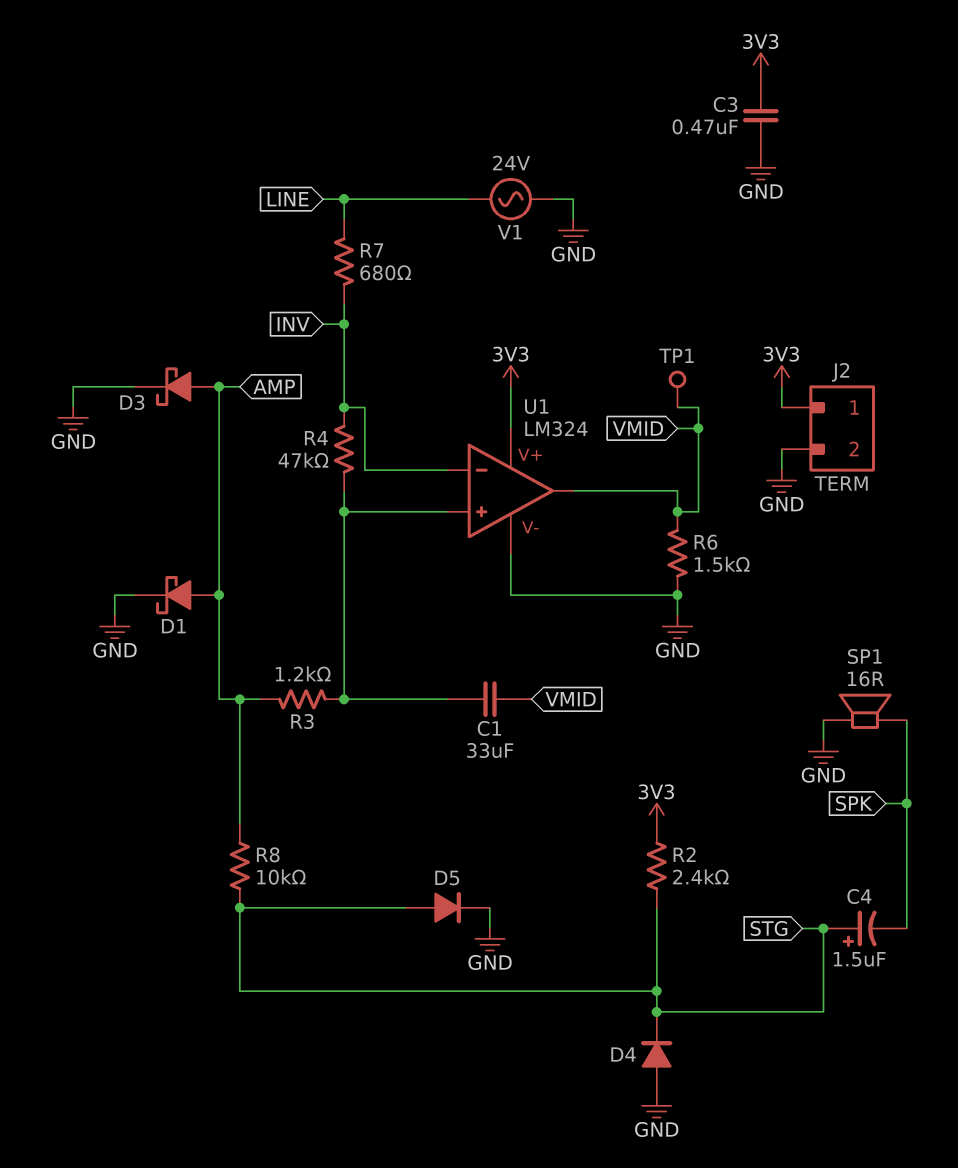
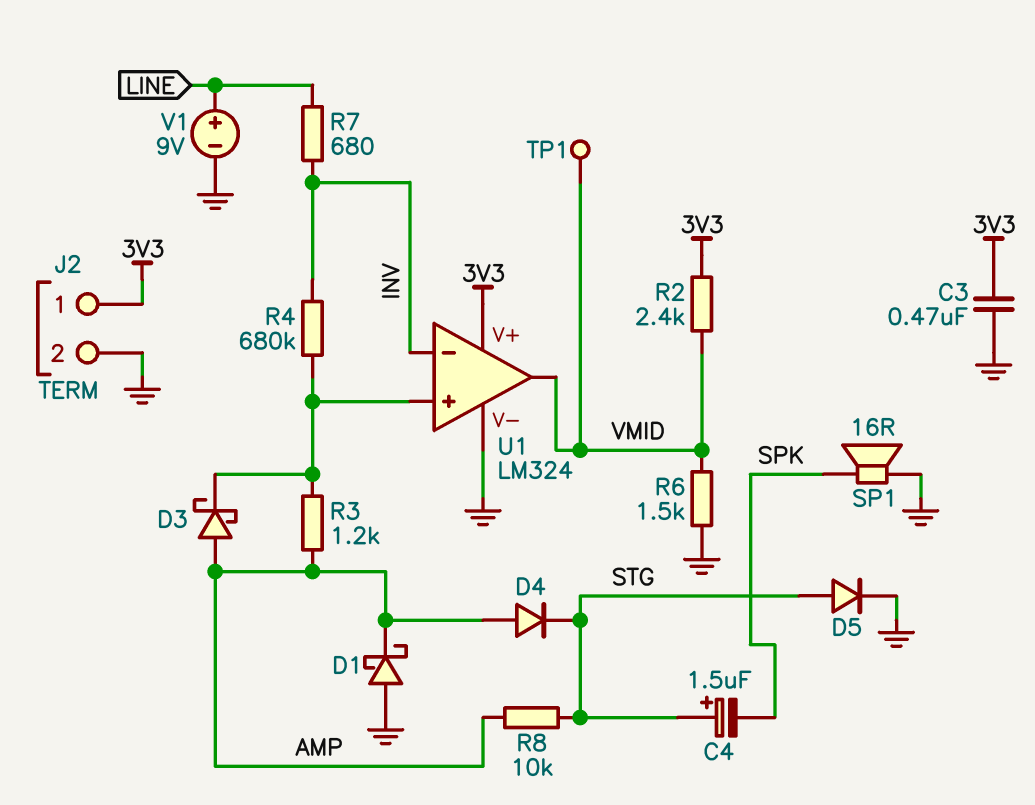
C1: 33uF (U1/in+, VMID) -> none
D1: schottky (A AMP, K GND) -> schottky (A GND, K AMP)
D3: schottky (A AMP, K GND) -> schottky (A AMP, K U1/in+)
D4: diode (A GND, K STG) -> diode (A AMP, K STG)
R2: 2.4k (3V3, STG) -> 2.4k (3V3, VMID)
R4: 47k (INV, U1/in+) -> 680k (INV, U1/in+)
V1: AC 24V (GND, LINE) -> 9V (plus LINE, minus GND)

